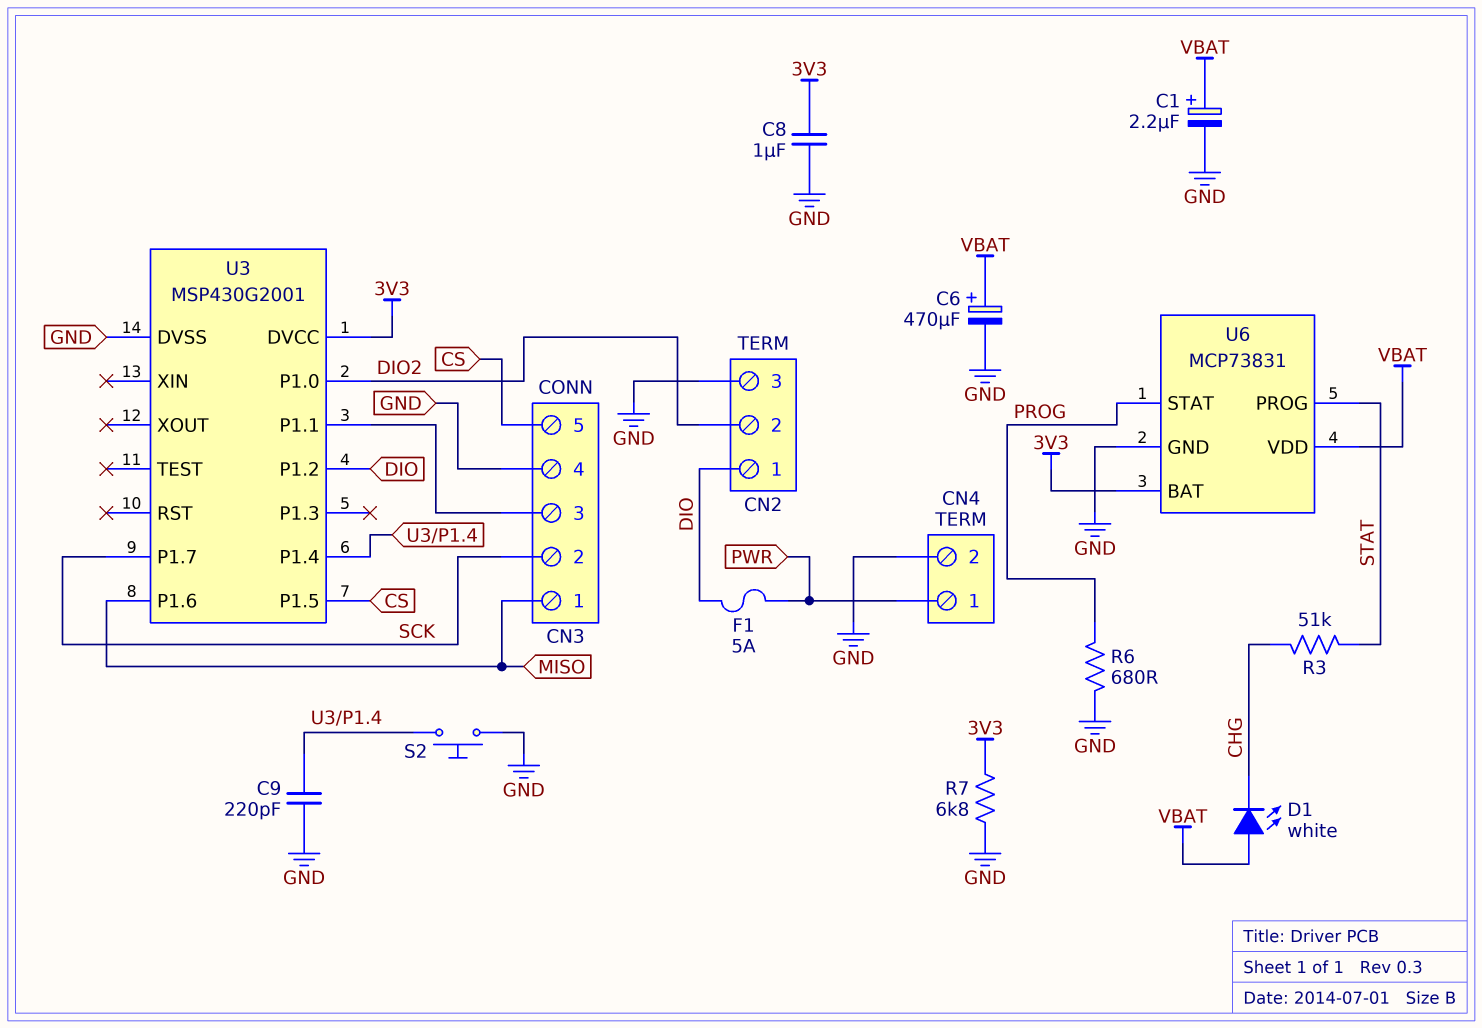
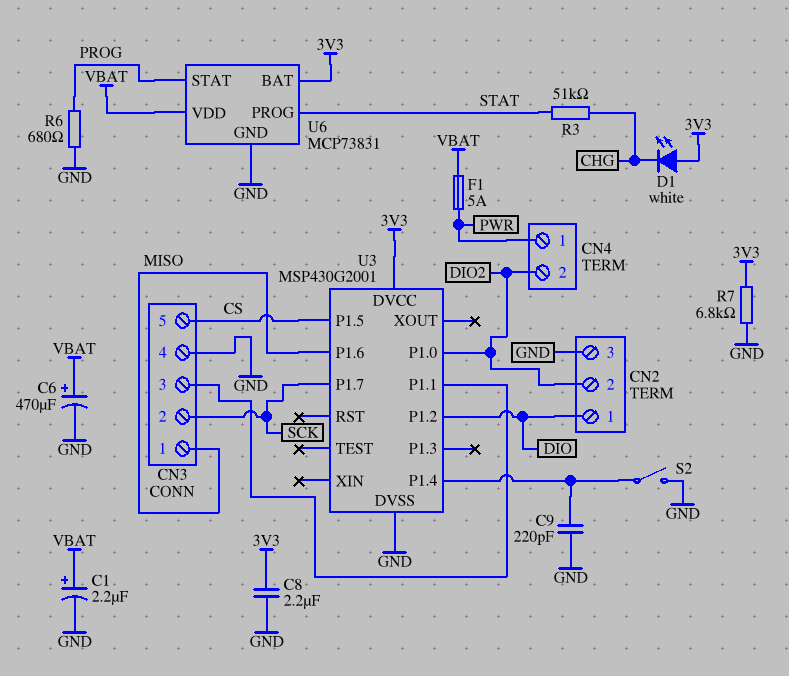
C8: 1uF (3V3, GND) -> 2.2uF (3V3, GND)
CN4 pin 2: GND -> DIO2
D1: LED white (A VBAT, K CHG) -> LED white (A 3V3, K CHG)
F1: 5A (DIO, PWR) -> 5A (PWR, VBAT)
S2: button (GND, U3/P1.4) -> switch (GND, U3/P1.4)

